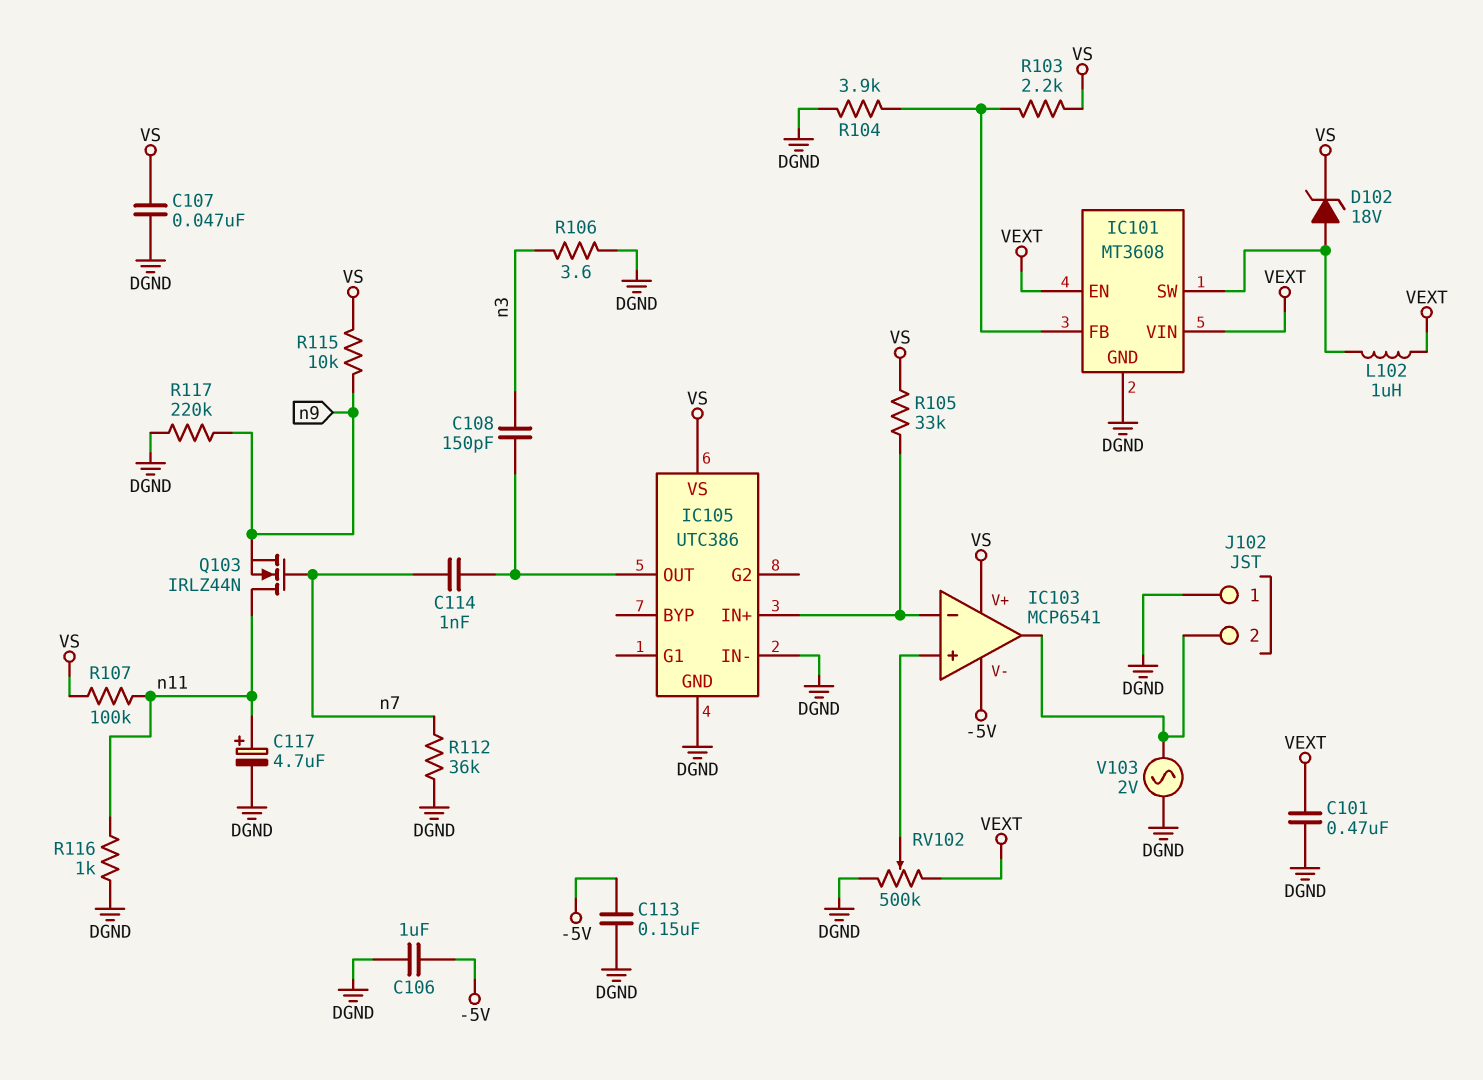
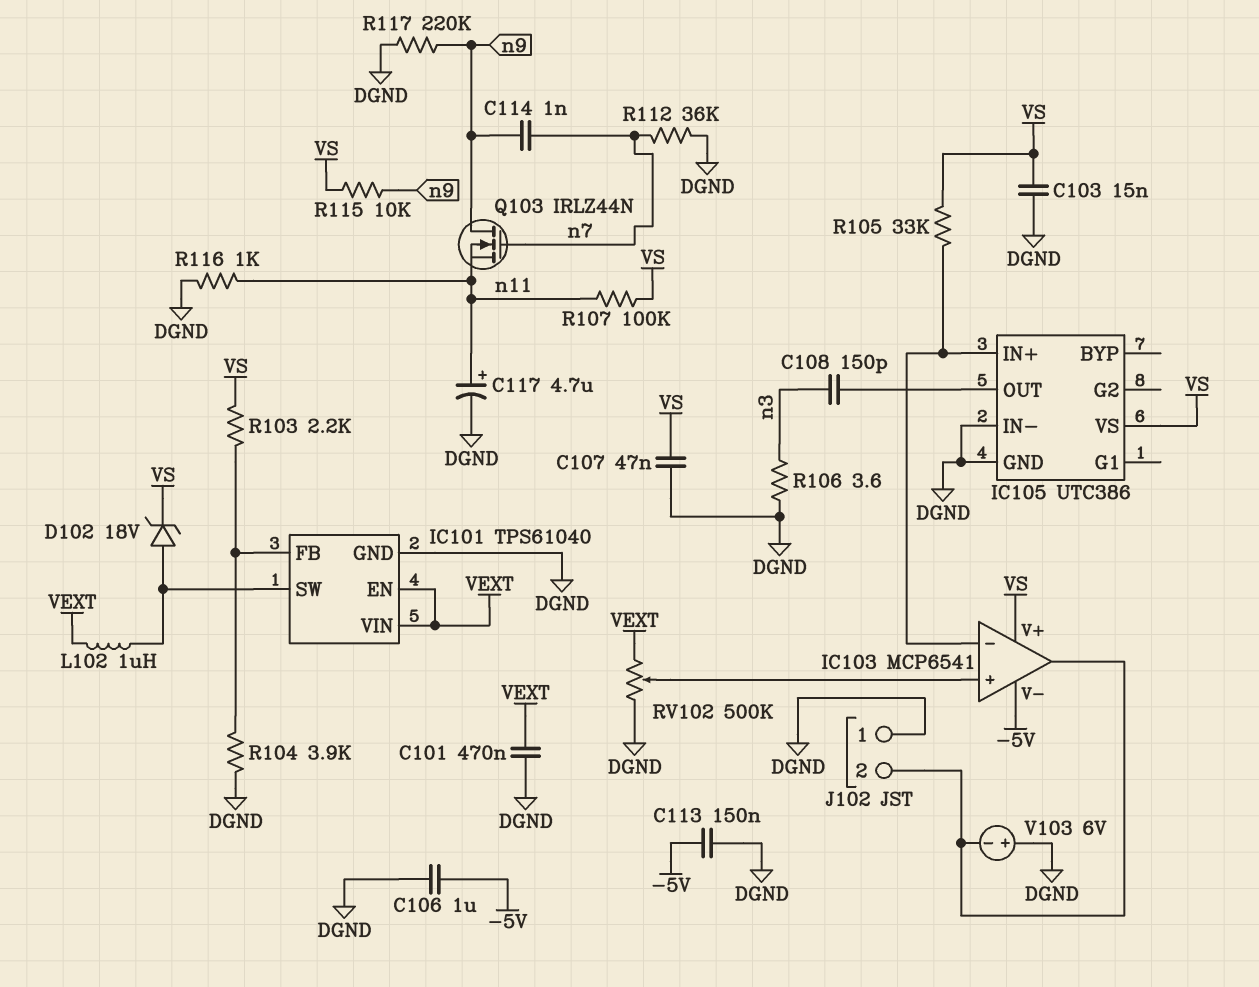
C103: none -> 15nF (DGND, VS)
C114: 1nF (IC105/OUT, n7) -> 1nF (n7, n9)
IC101: MT3608 -> TPS61040
Q103: NMOS IRLZ44N (G n7, D n11, S n9) -> NMOS IRLZ44N (G n7, D n9, S n11)
V103: AC 2V (DGND, IC103/out) -> 6V (plus DGND, minus IC103/out)

